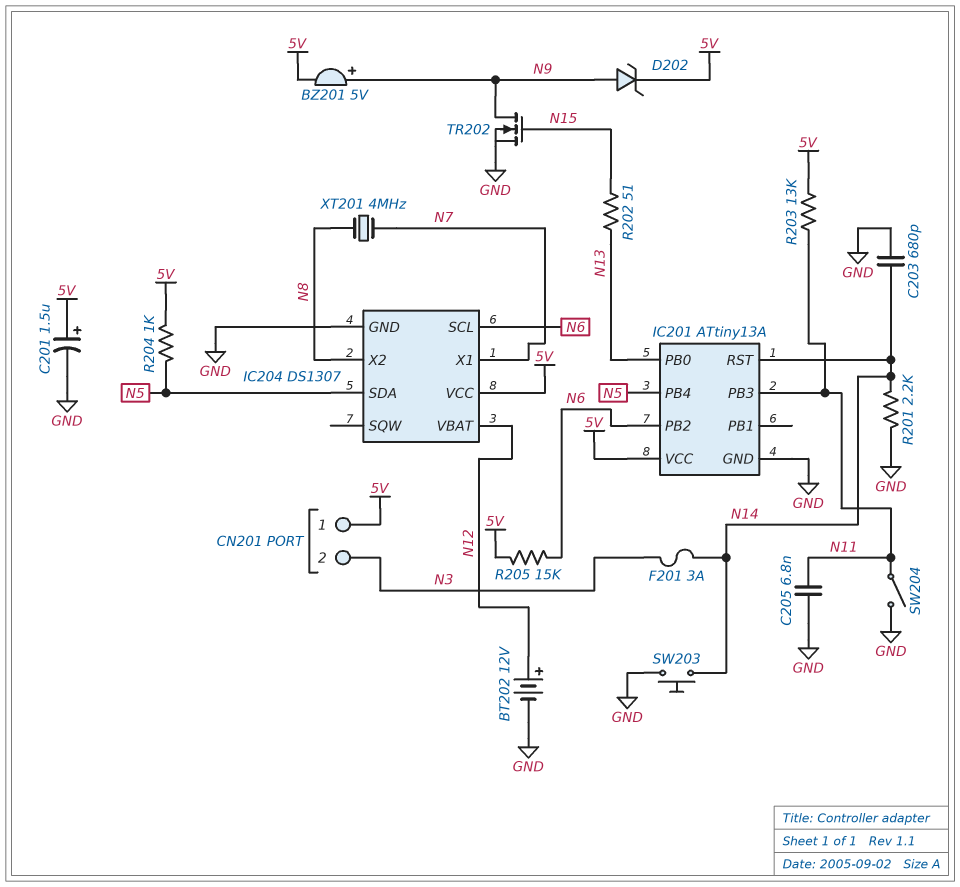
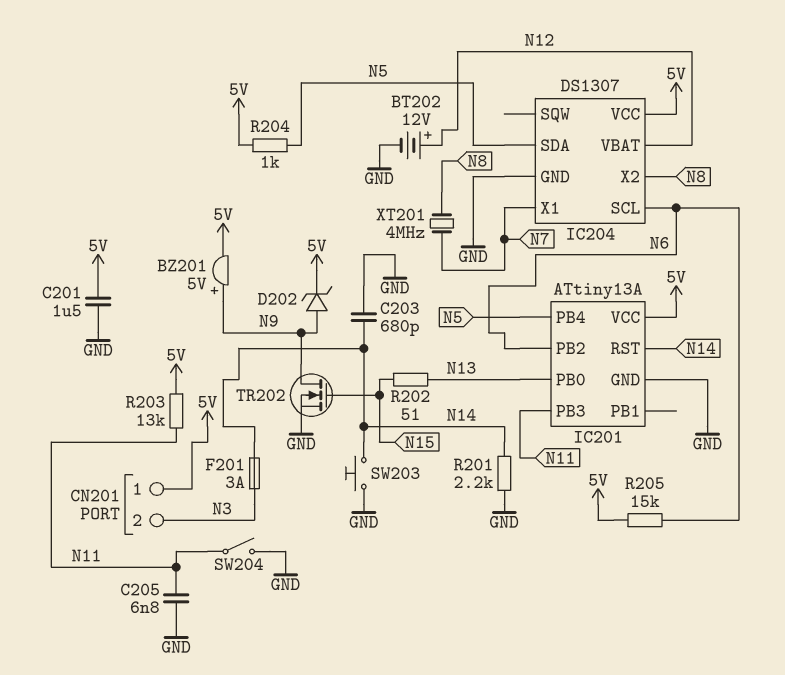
C201: 1.5uF (plus 5V, minus GND) -> 1.5uF (5V, GND)

